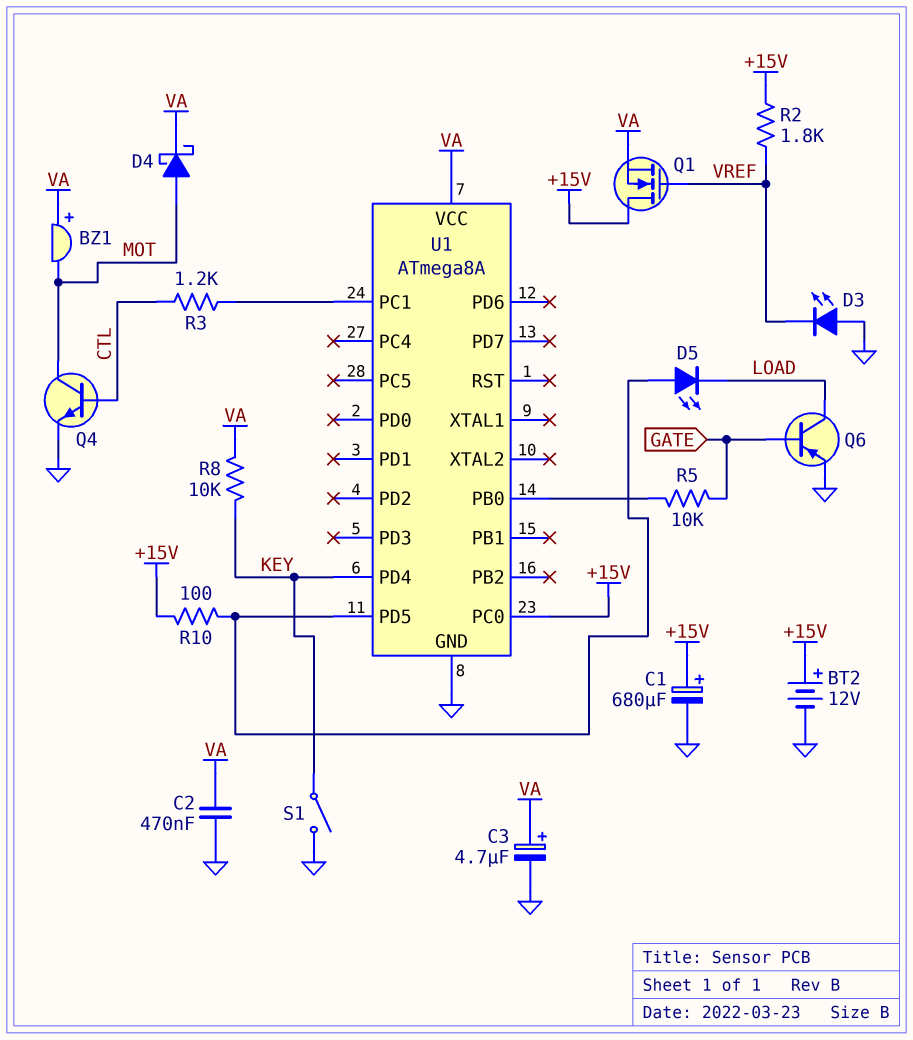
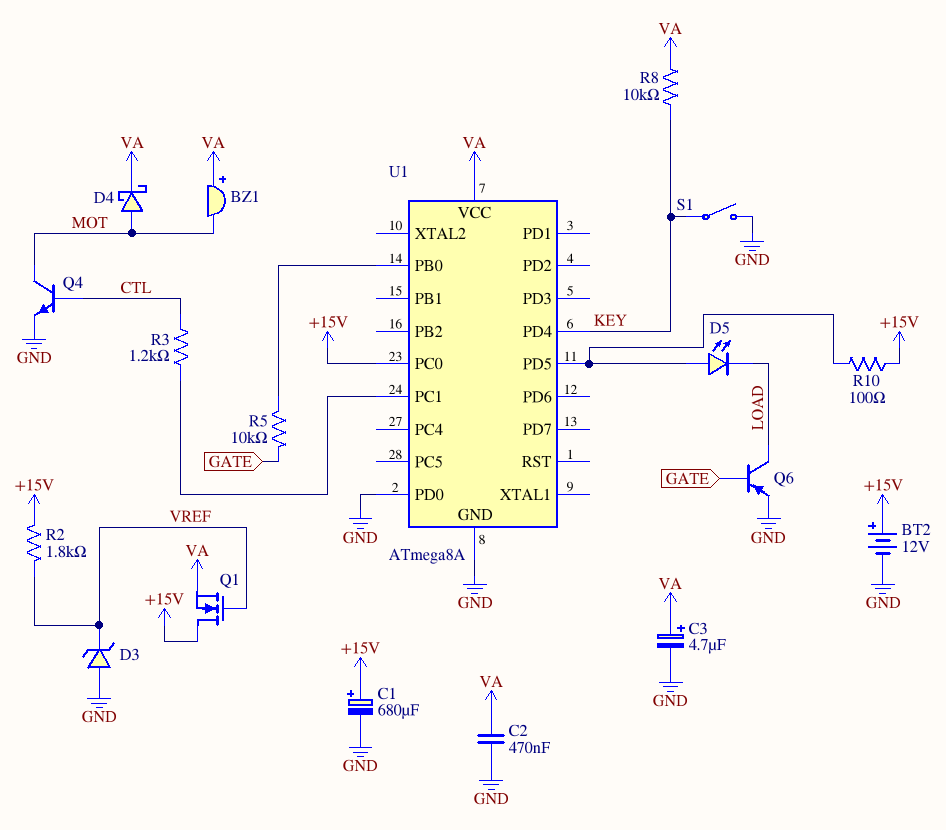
D3: LED (A GND, K VREF) -> zener (A GND, K VREF)
U1 pin PD0: none -> GND

